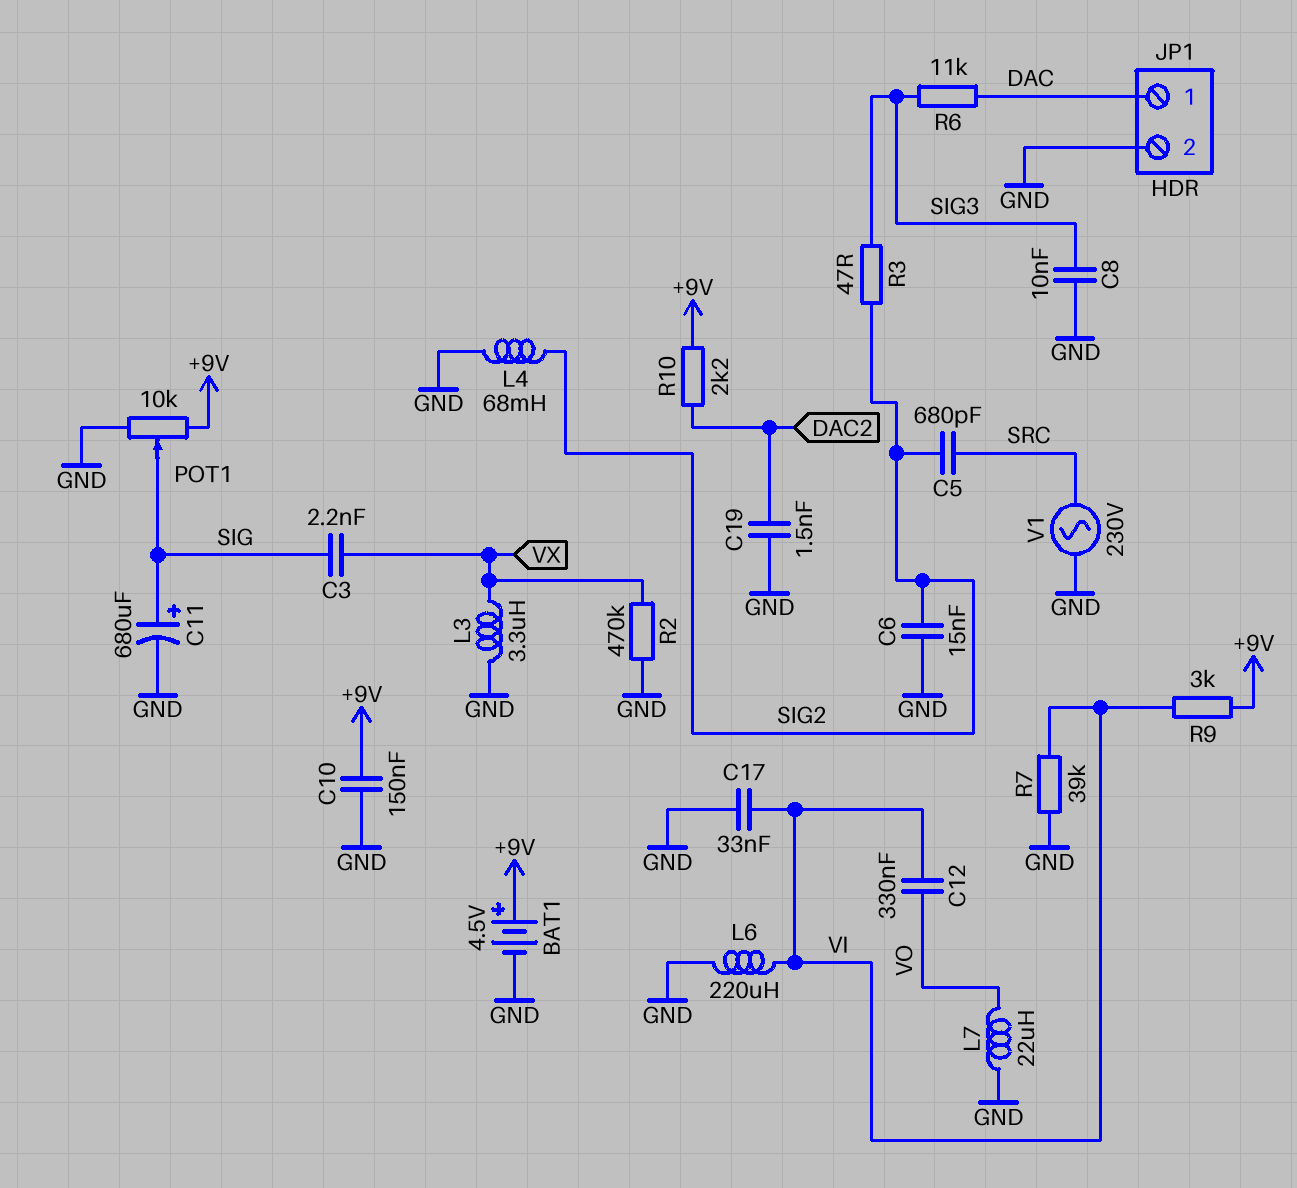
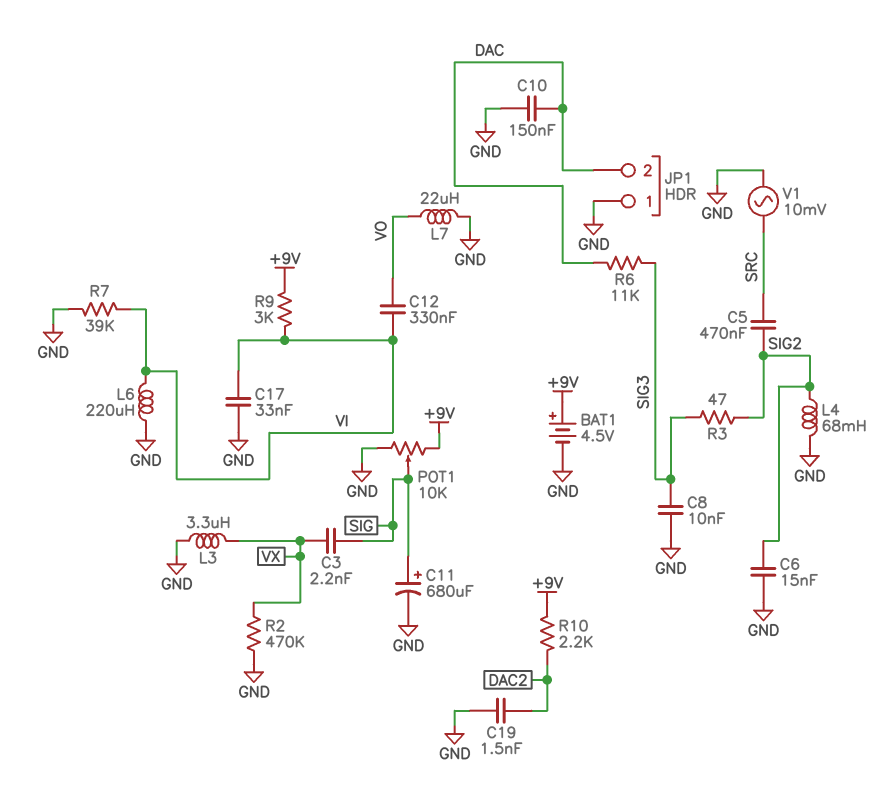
C5: 680pF (SIG2, SRC) -> 470nF (SIG2, SRC)
C10: 150nF (+9V, GND) -> 150nF (DAC, GND)
JP1 pin 1: DAC -> GND
JP1 pin 2: GND -> DAC
V1: AC 230V (GND, SRC) -> AC 10mV (GND, SRC)

